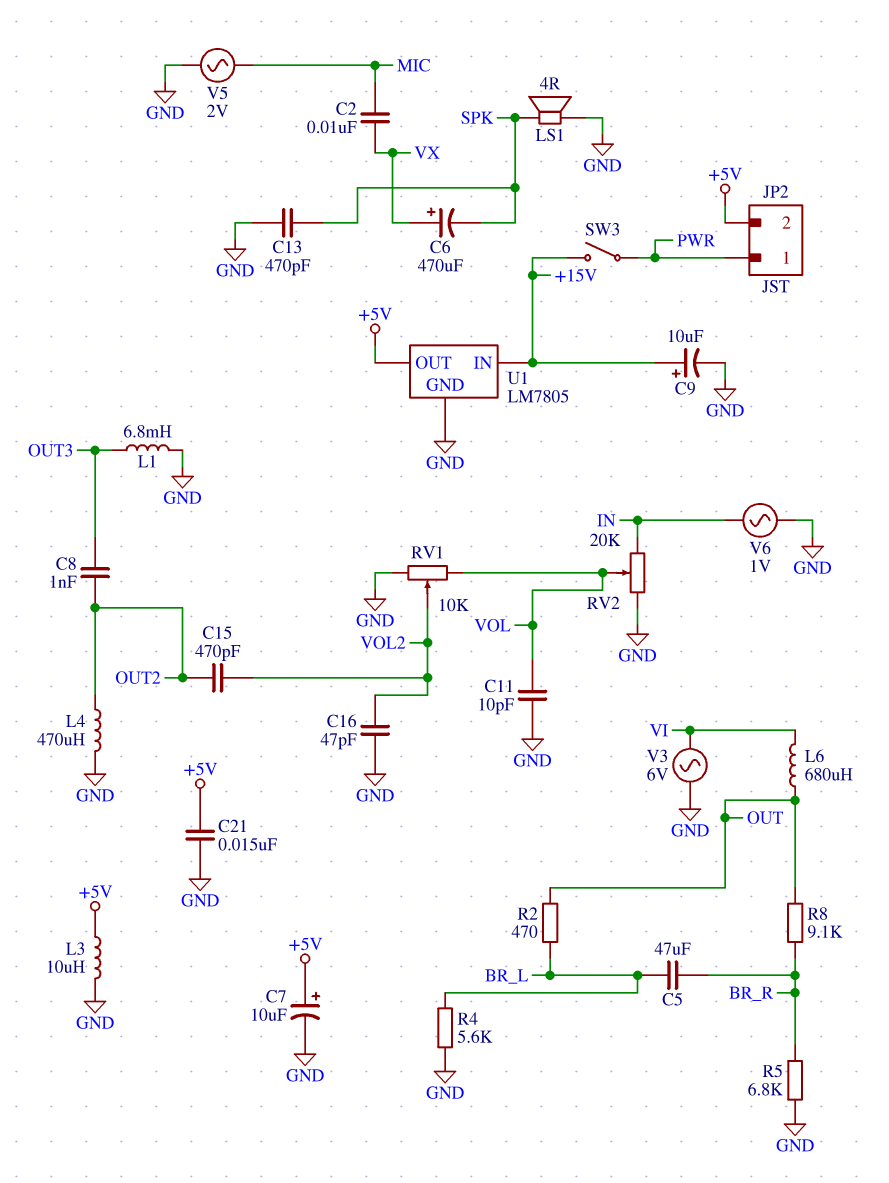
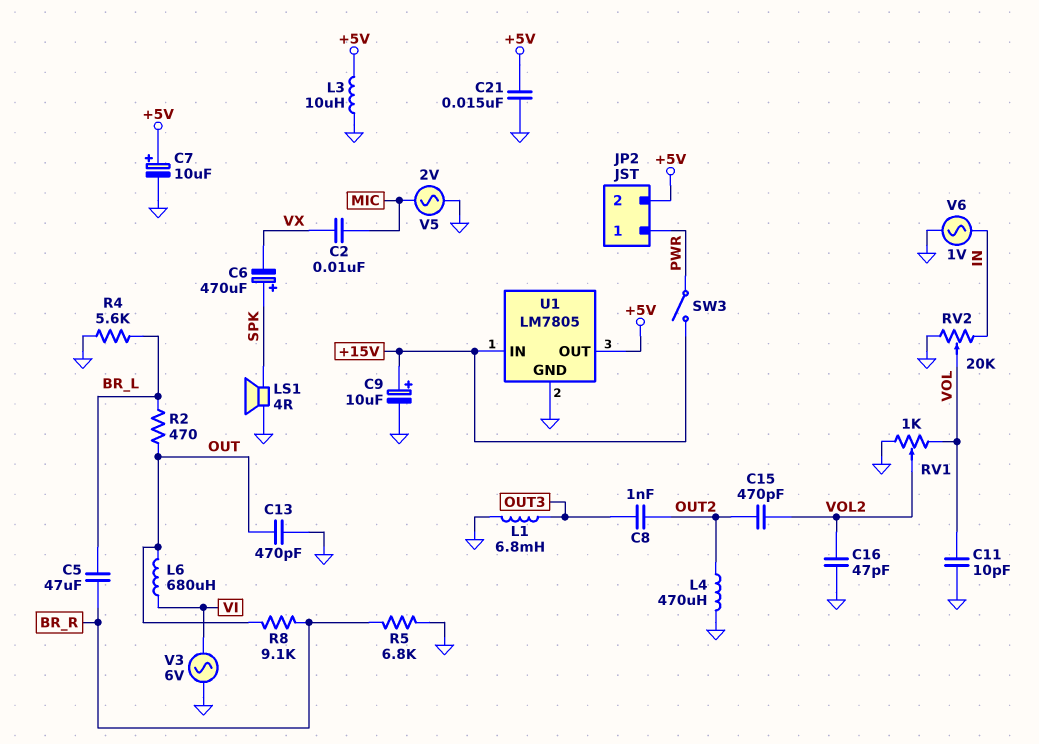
C6: 470uF (plus VX, minus SPK) -> 470uF (plus SPK, minus VX)
C13: 470pF (GND, SPK) -> 470pF (GND, OUT)
RV1: 10k (GND, VOL, wiper VOL2) -> 1k (GND, VOL, wiper VOL2)

